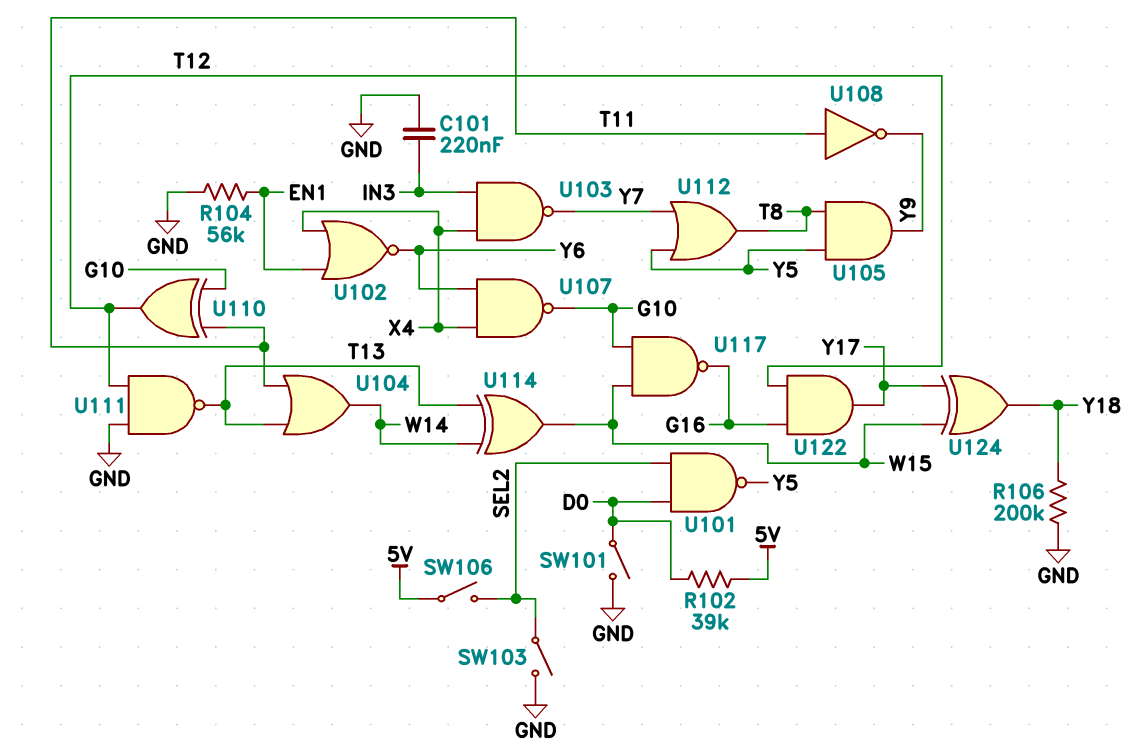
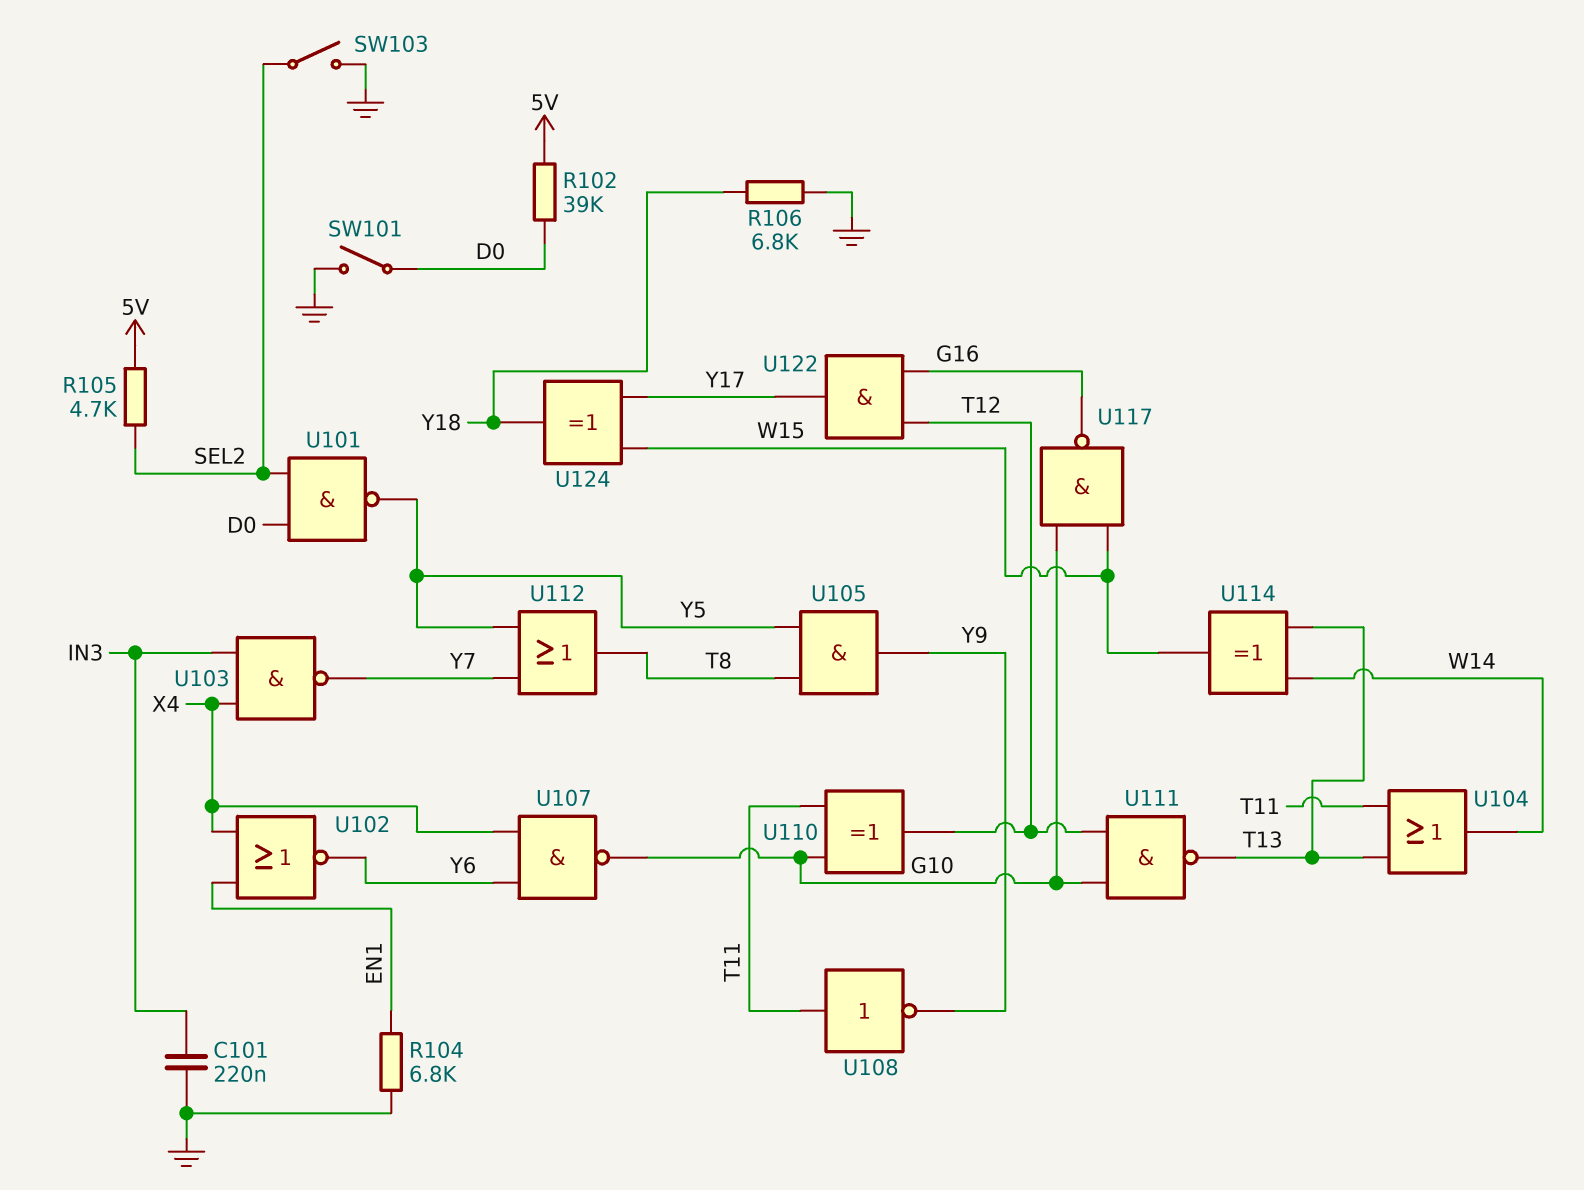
R104: 56k (EN1, GND) -> 6.8k (EN1, GND)
R105: none -> 4.7k (5V, SEL2)
R106: 200k (GND, Y18) -> 6.8k (GND, Y18)
SW106: switch (5V, SEL2) -> none
U111: NAND (in GND, in T12, out T13) -> NAND (in G10, in T12, out T13)

